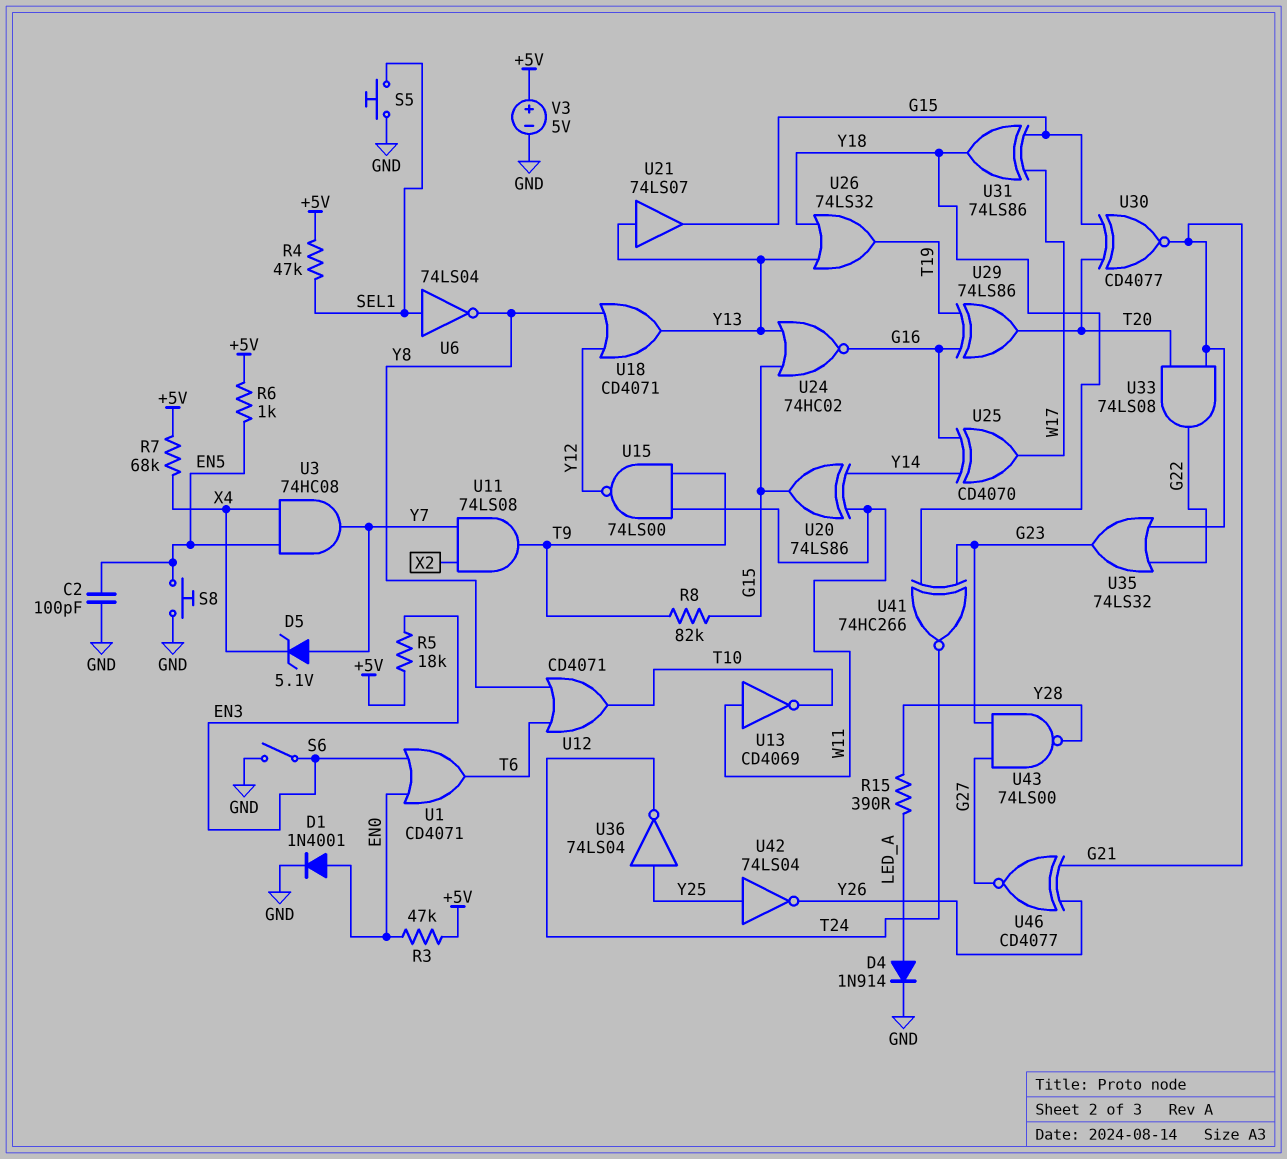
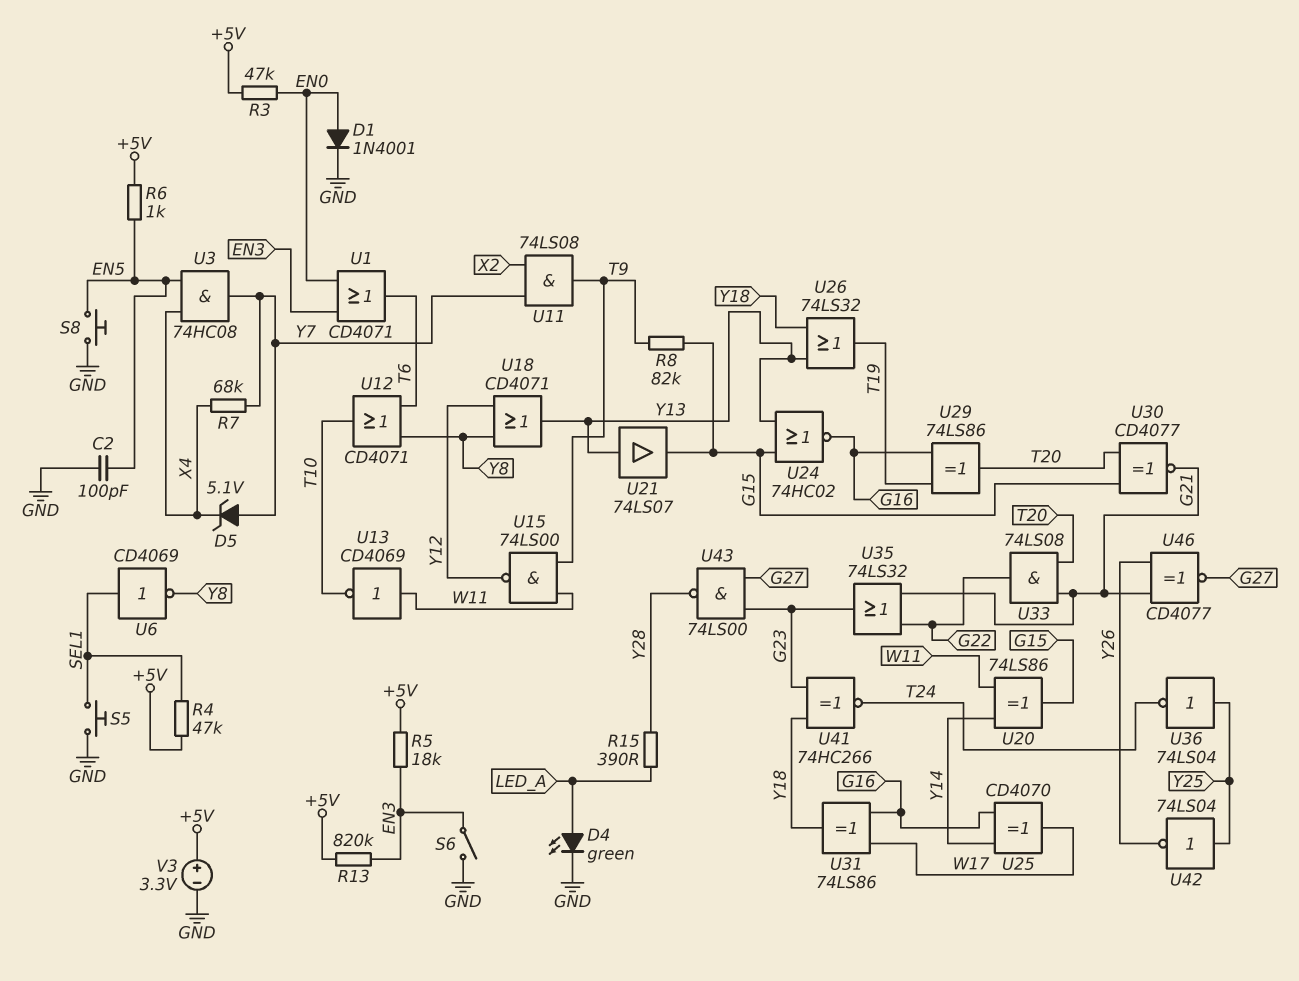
D4: diode 1N914 (A LED_A, K GND) -> LED green (A LED_A, K GND)
R7: 68k (+5V, X4) -> 68k (X4, Y7)
R13: none -> 820k (+5V, EN3)
U6: NOT 74LS04 (in SEL1, out Y8) -> NOT CD4069 (in SEL1, out Y8)
U31: XOR 74LS86 (in G15, in W17, out Y18) -> XOR 74LS86 (in G16, in W17, out Y18)
V3: 5V (plus +5V, minus GND) -> 3.3V (plus +5V, minus GND)

